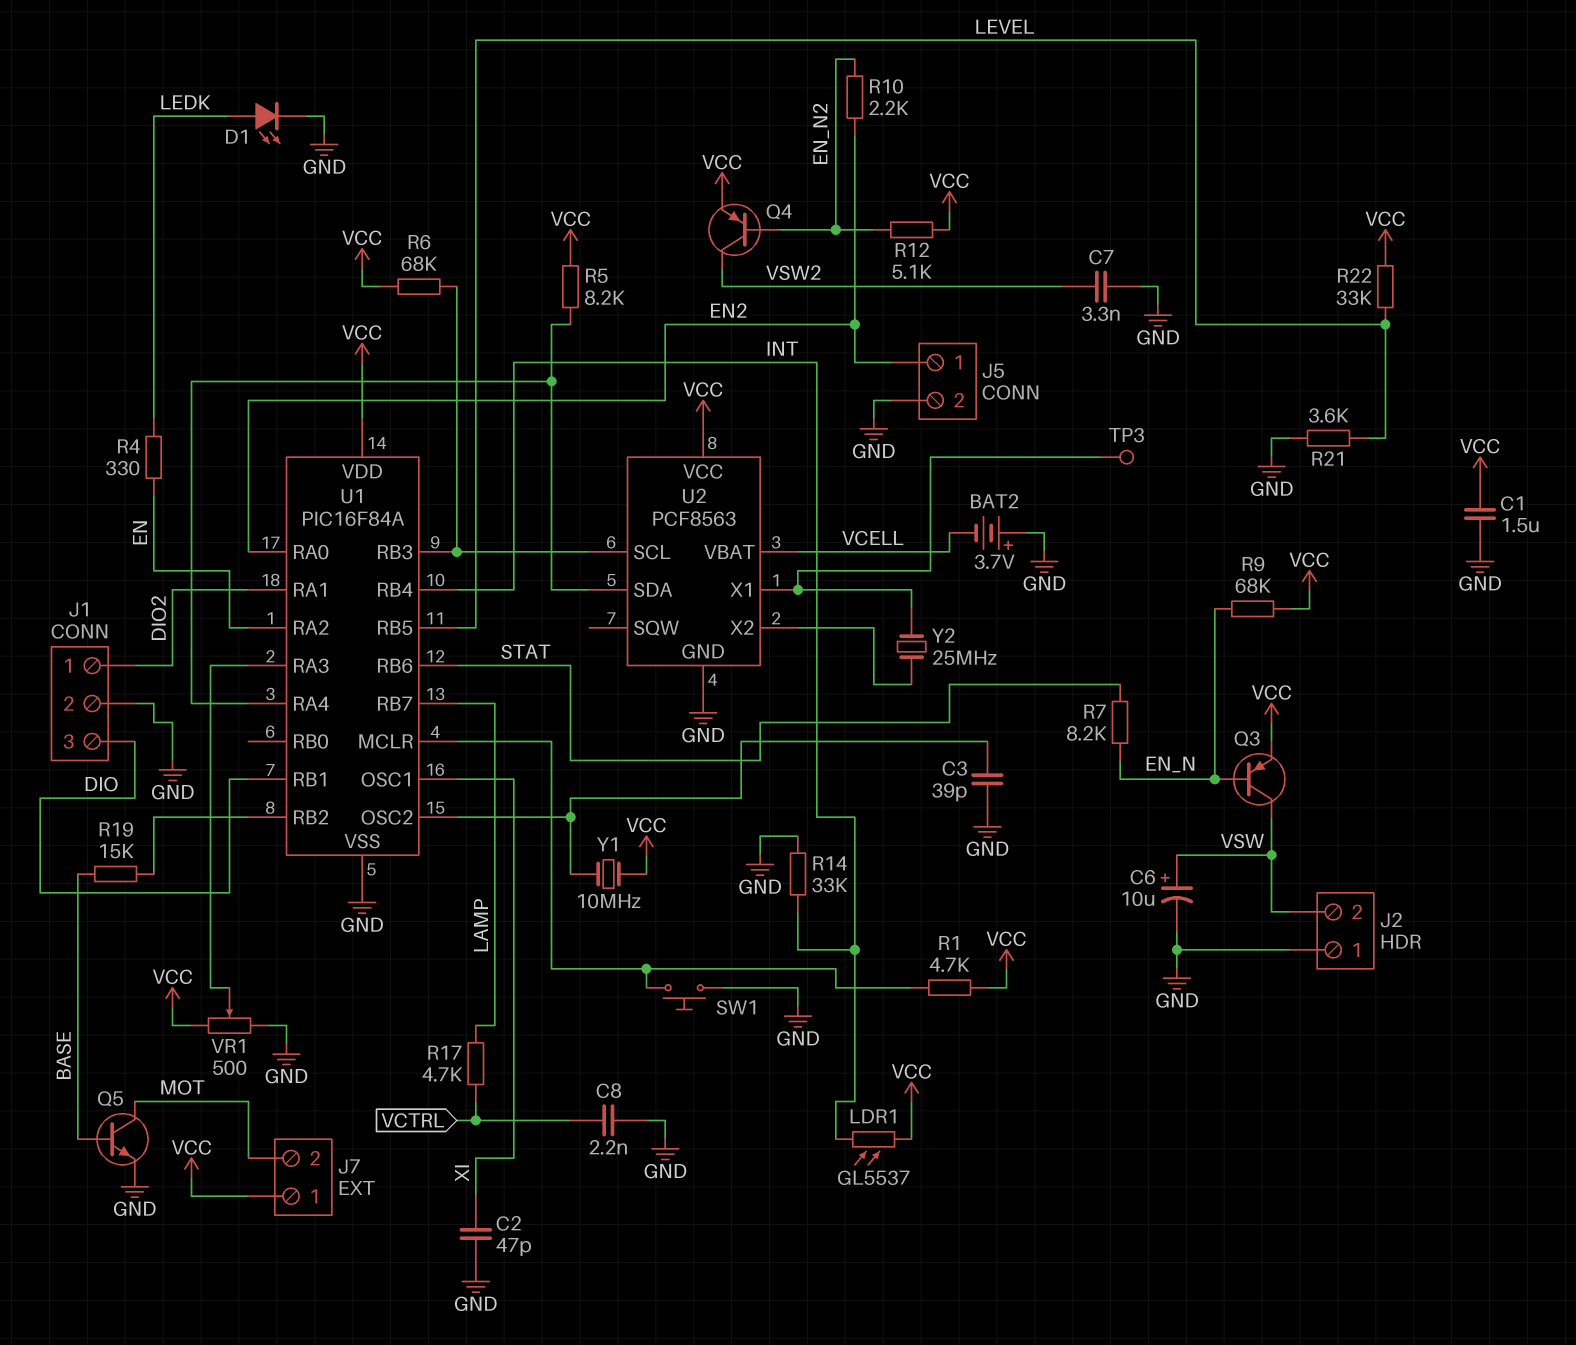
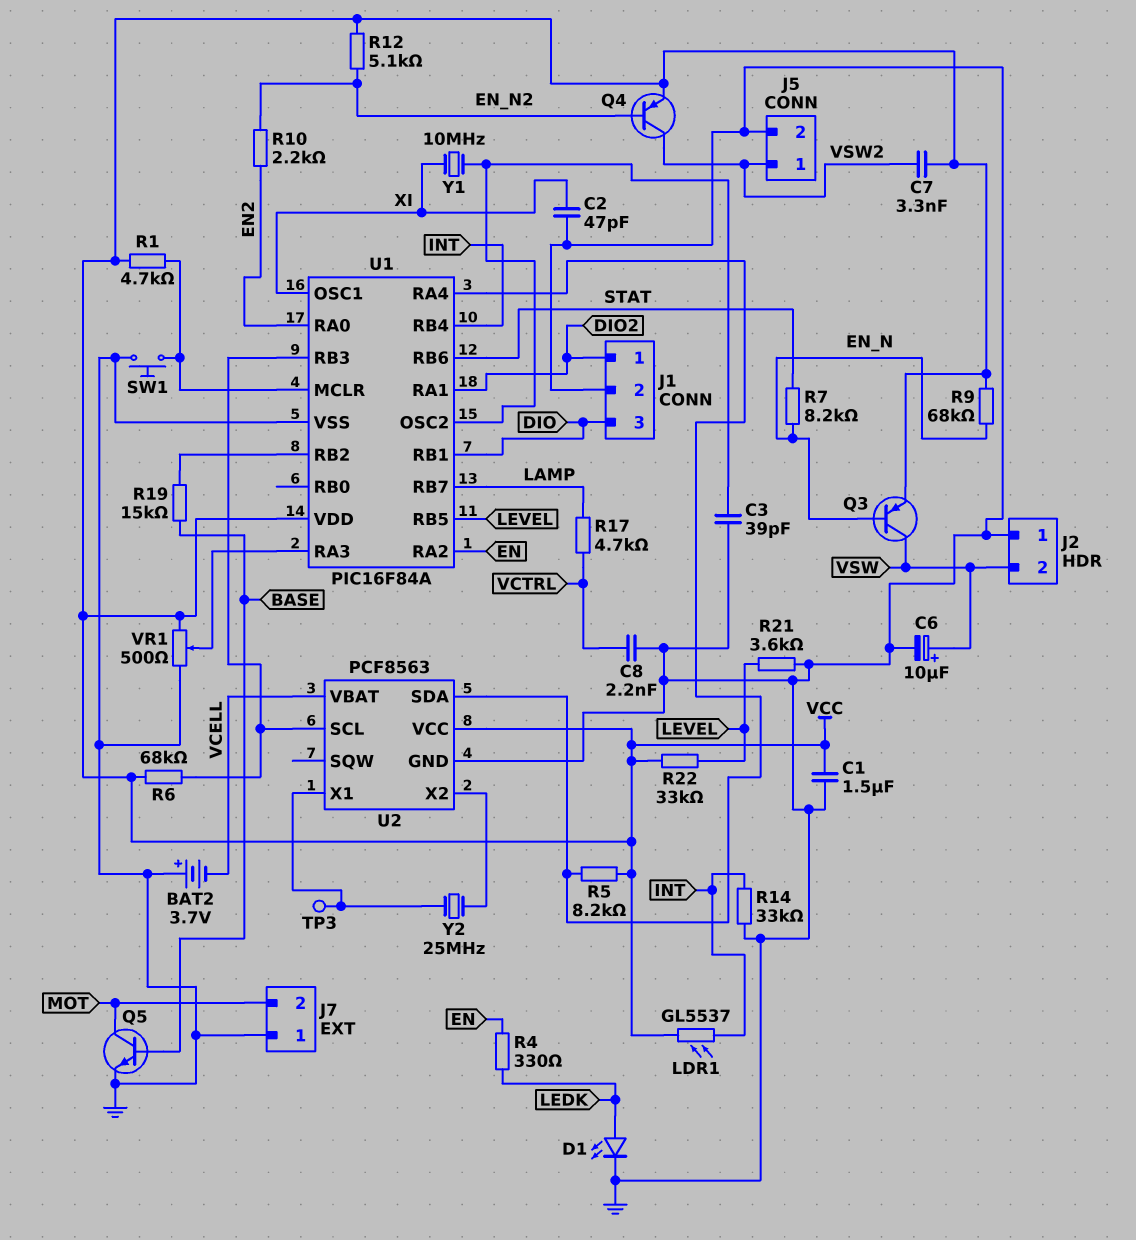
C7: 3.3nF (GND, VSW2) -> 3.3nF (VCC, VSW2)
J5 pin 1: EN2 -> VSW2
J7 pin 1: VCC -> GND
Y1: 10MHz (U1/OSC2, VCC) -> 10MHz (U1/OSC2, XI)

